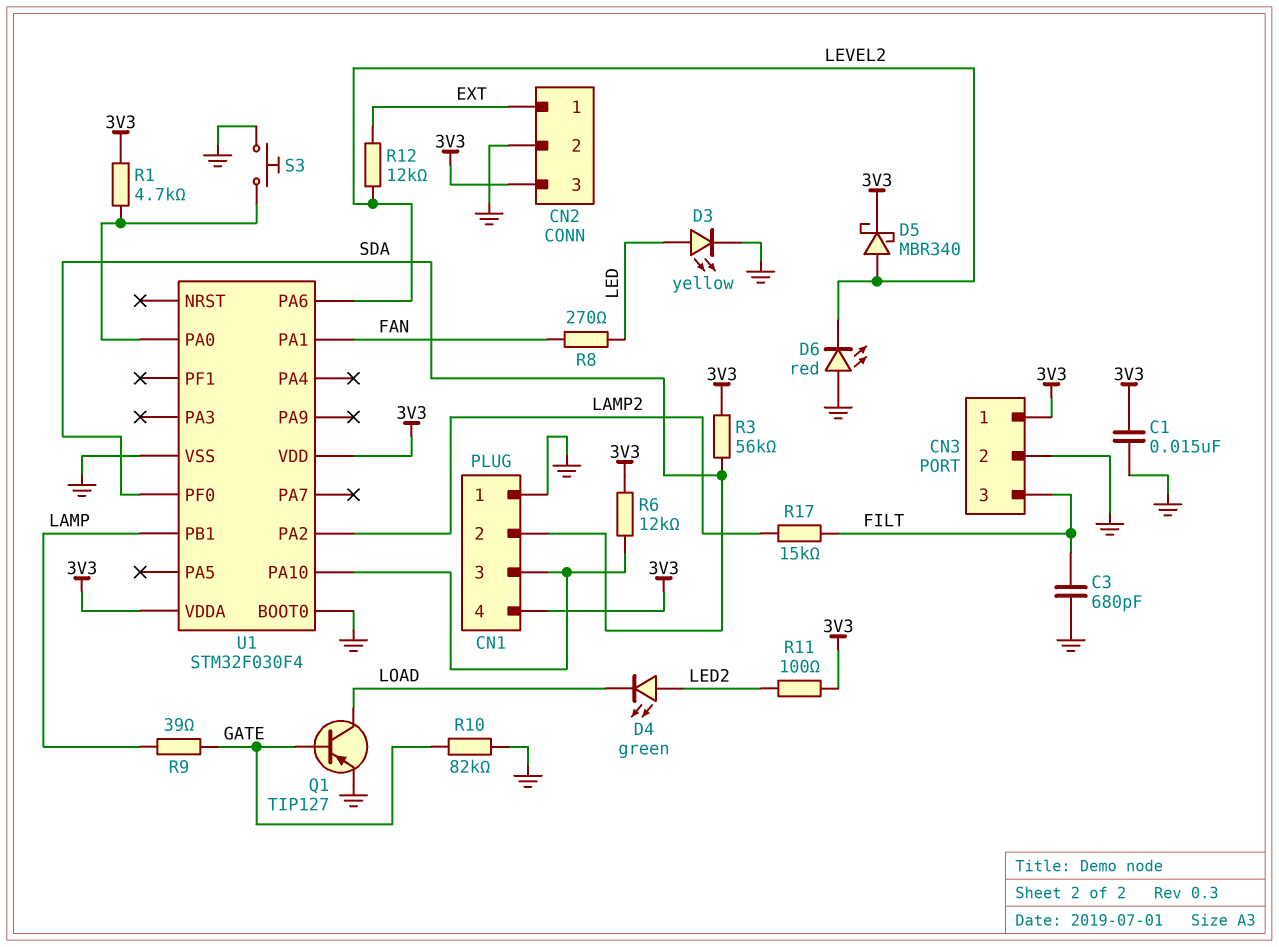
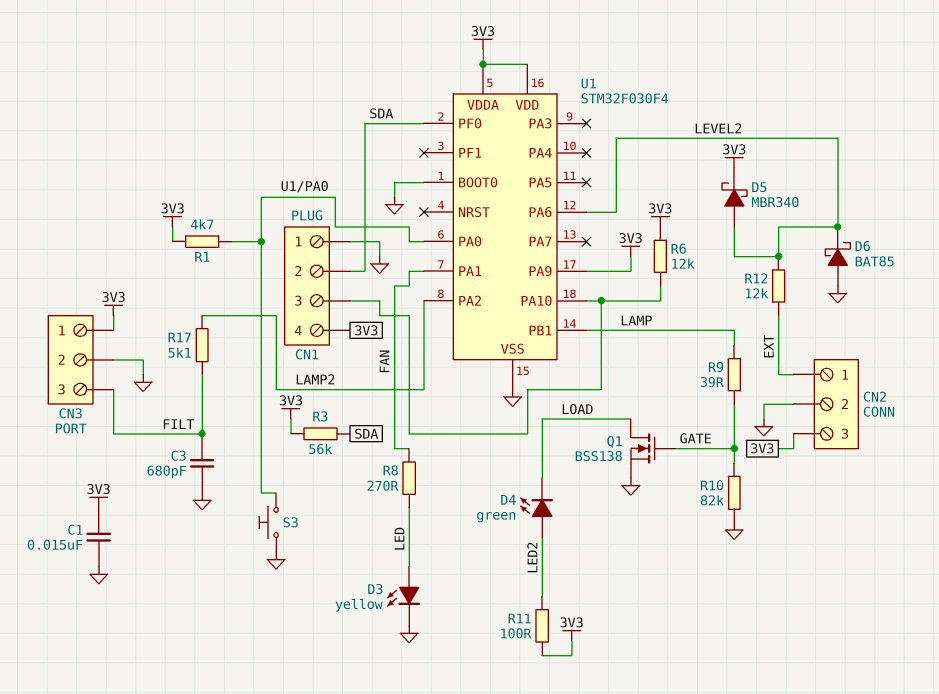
D6: LED red (A GND, K LEVEL2) -> schottky BAT85 (A GND, K LEVEL2)
Q1: PNP TIP127 (B GATE, C LOAD, E GND) -> NMOS BSS138 (G GATE, D LOAD, S GND)
R17: 15k (FILT, LAMP2) -> 5.1k (FILT, LAMP2)
U1 pin PA9: none -> 3V3

